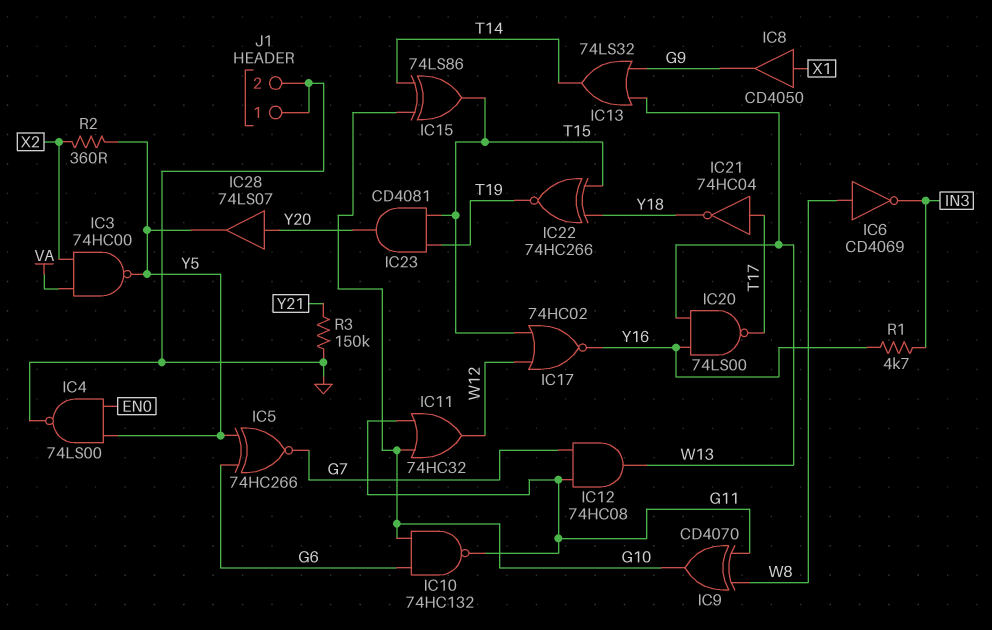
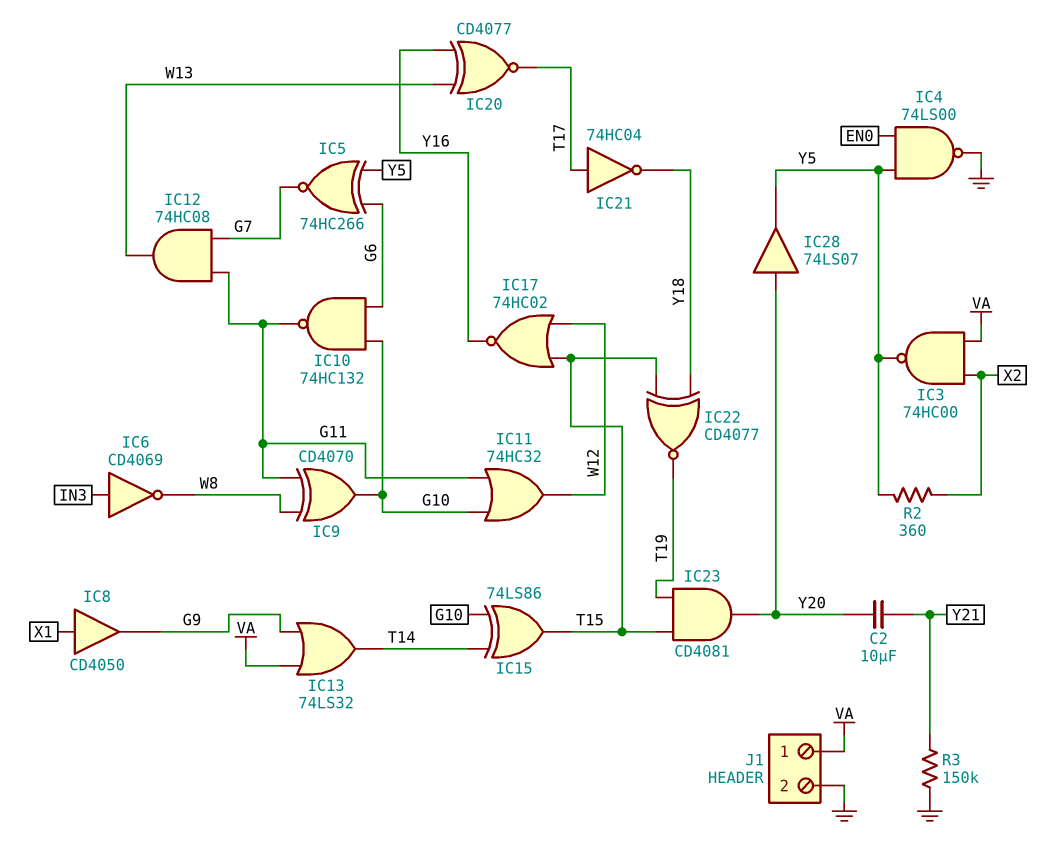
C2: none -> 10uF (Y20, Y21)
IC6: NOT CD4069 (in W8, out IN3) -> NOT CD4069 (in IN3, out W8)
IC13: OR 74LS32 (in G9, in W13, out T14) -> OR 74LS32 (in G9, in VA, out T14)
IC20: NAND 74LS00 (in W13, in Y16, out T17) -> XNOR CD4077 (in W13, in Y16, out T17)
IC22: XNOR 74HC266 (in T15, in Y18, out T19) -> XNOR CD4077 (in T15, in Y18, out T19)
J1 pin 1: GND -> VA
R1: 4.7k (IN3, Y16) -> none

